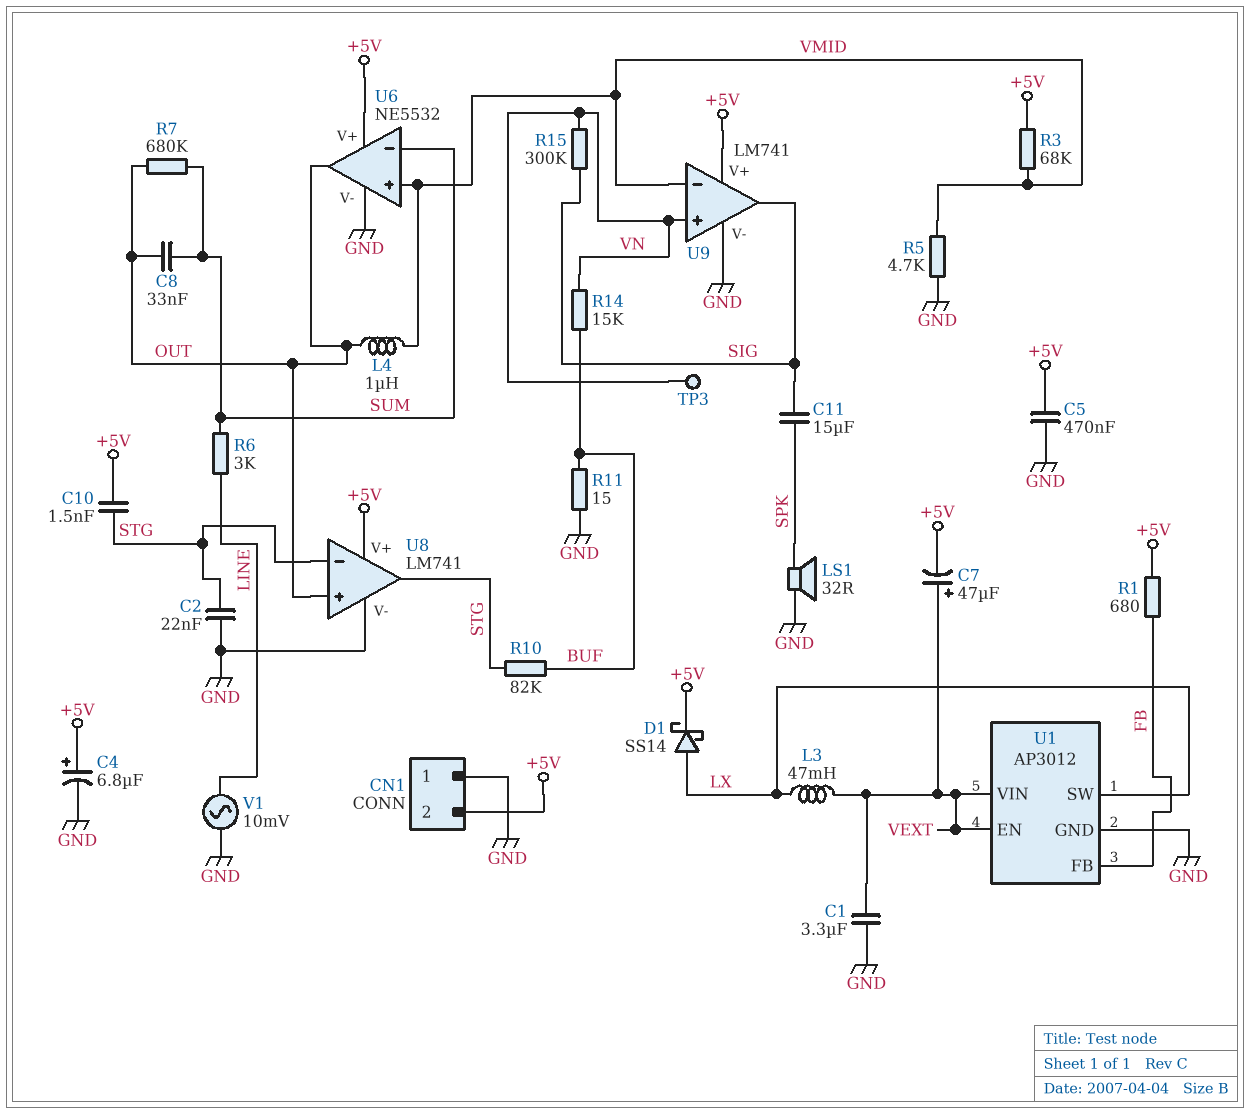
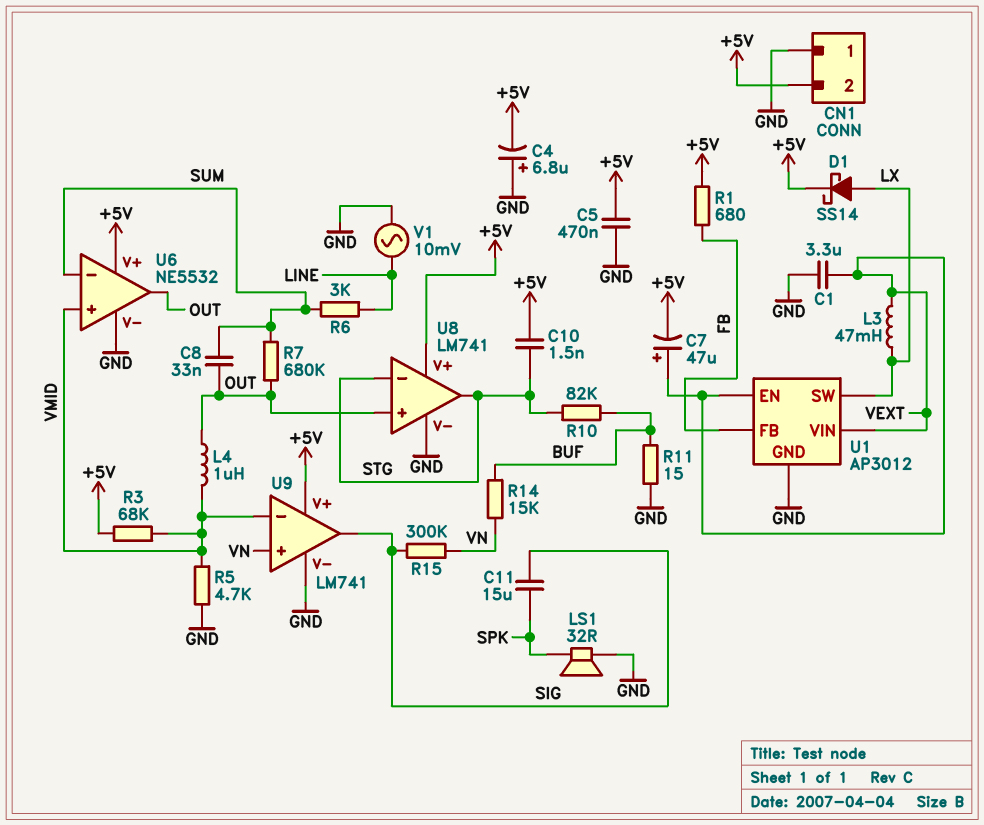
C2: 22nF (GND, STG) -> none
C4: 6.8uF (plus +5V, minus GND) -> 6.8uF (plus GND, minus +5V)
TP3: test point (VN) -> none

